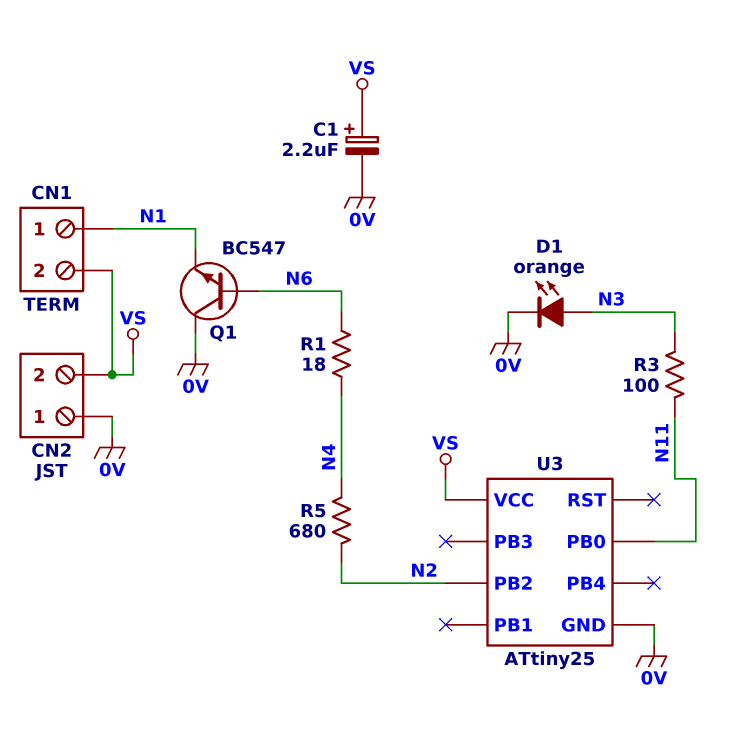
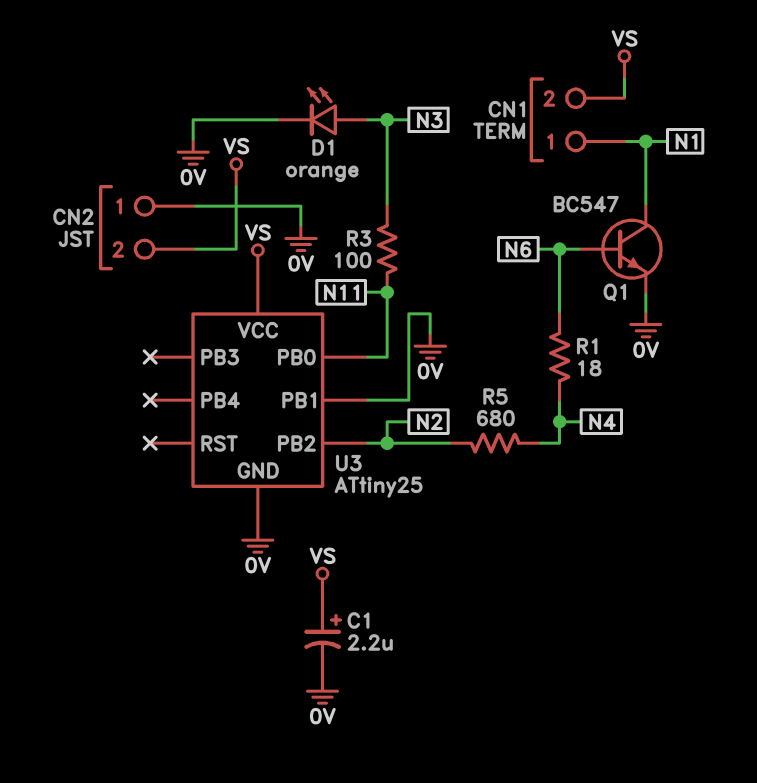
Q1: NPN BC547 (B N6, C 0V, E N1) -> NPN BC547 (B N6, C N1, E 0V)
U3 pin PB1: none -> 0V

